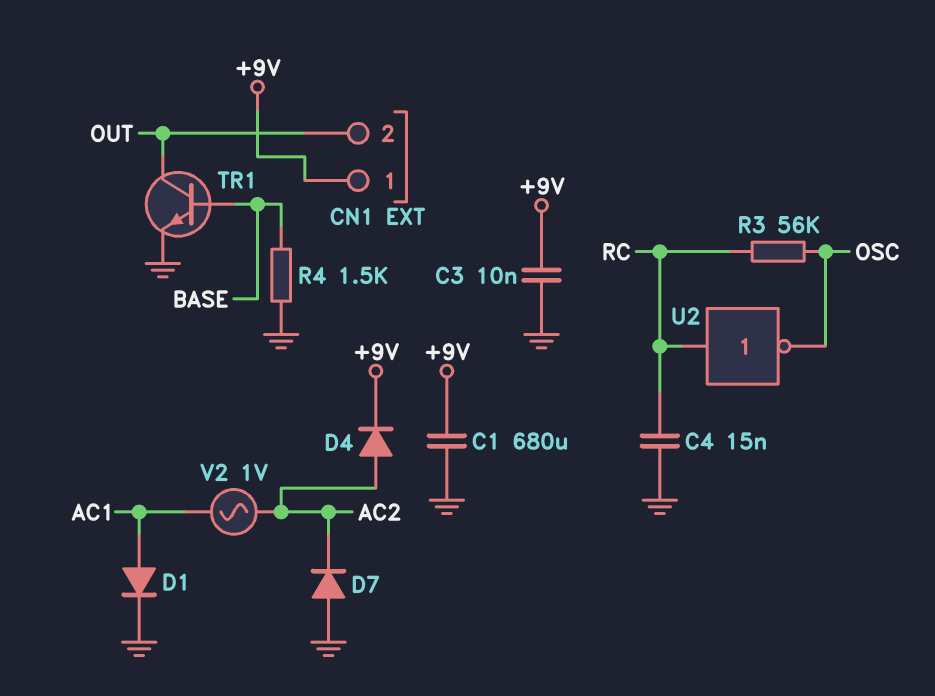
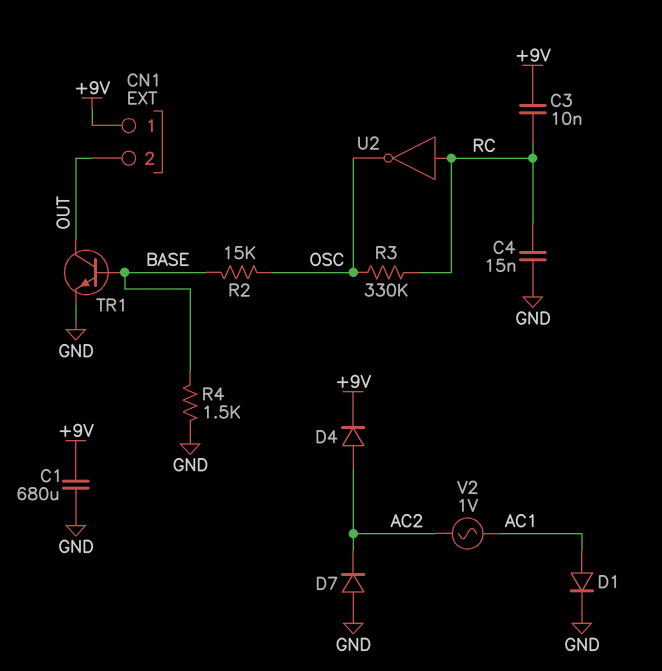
C3: 10nF (+9V, GND) -> 10nF (+9V, RC)
R2: none -> 15k (BASE, OSC)
R3: 56k (OSC, RC) -> 330k (OSC, RC)

